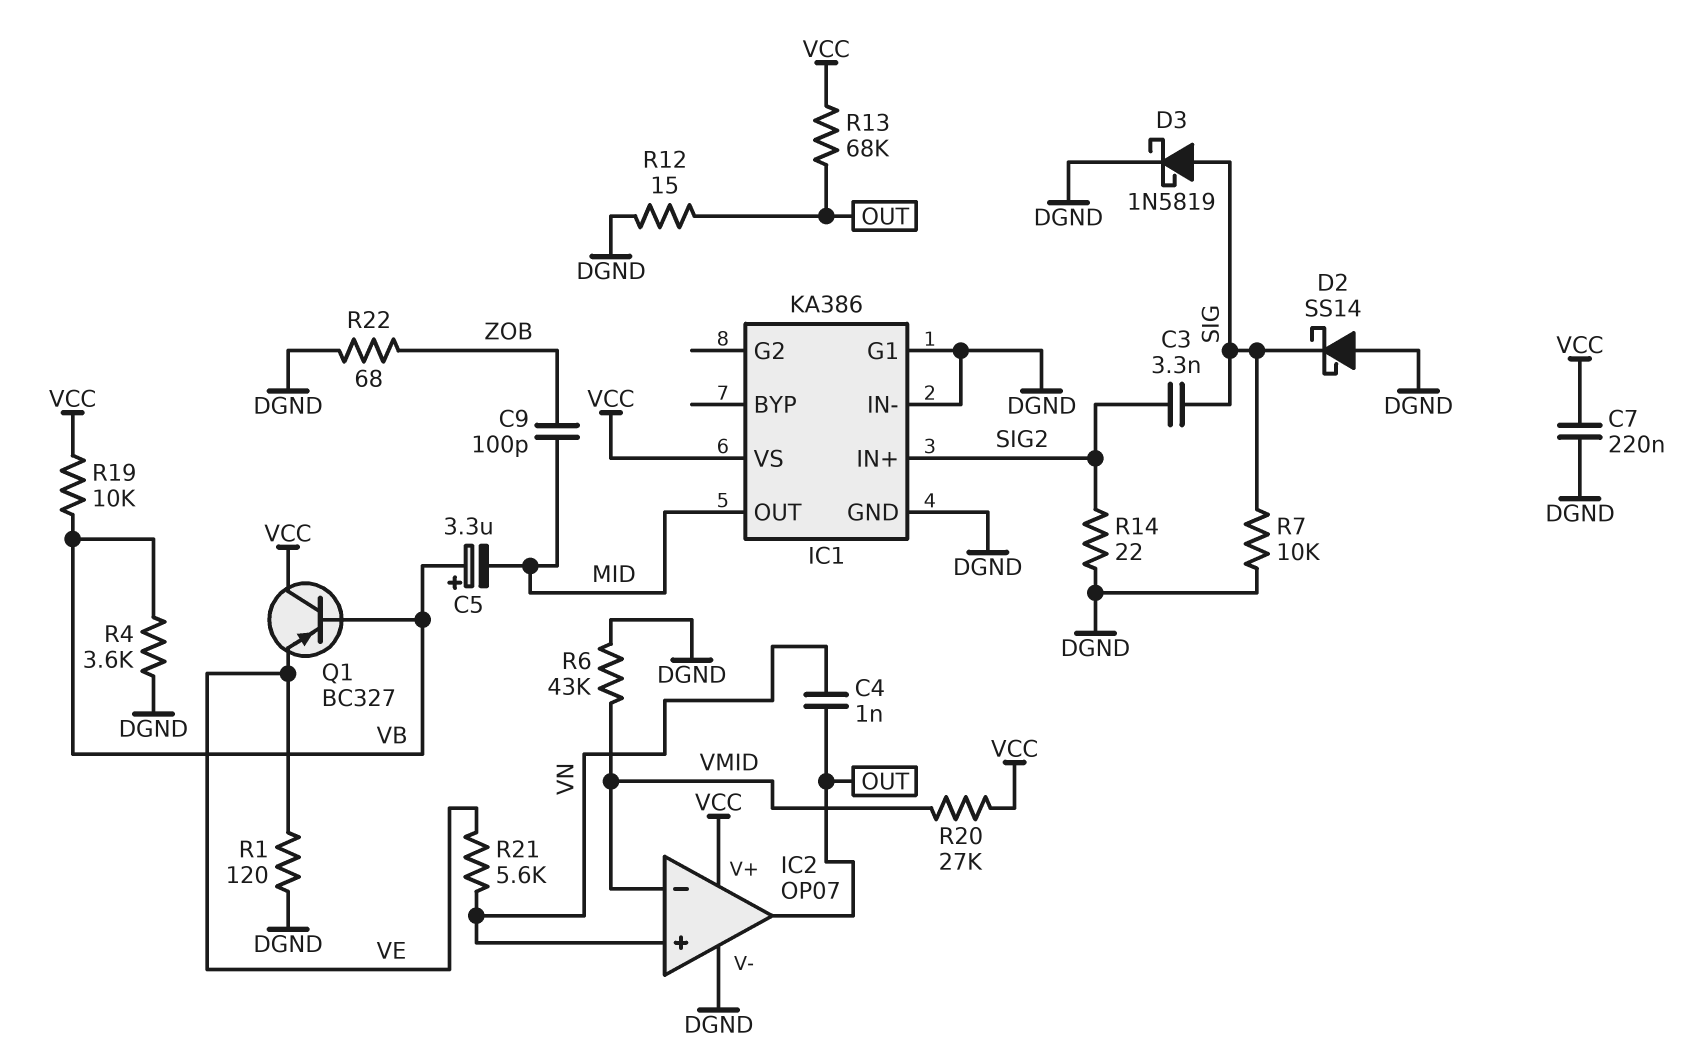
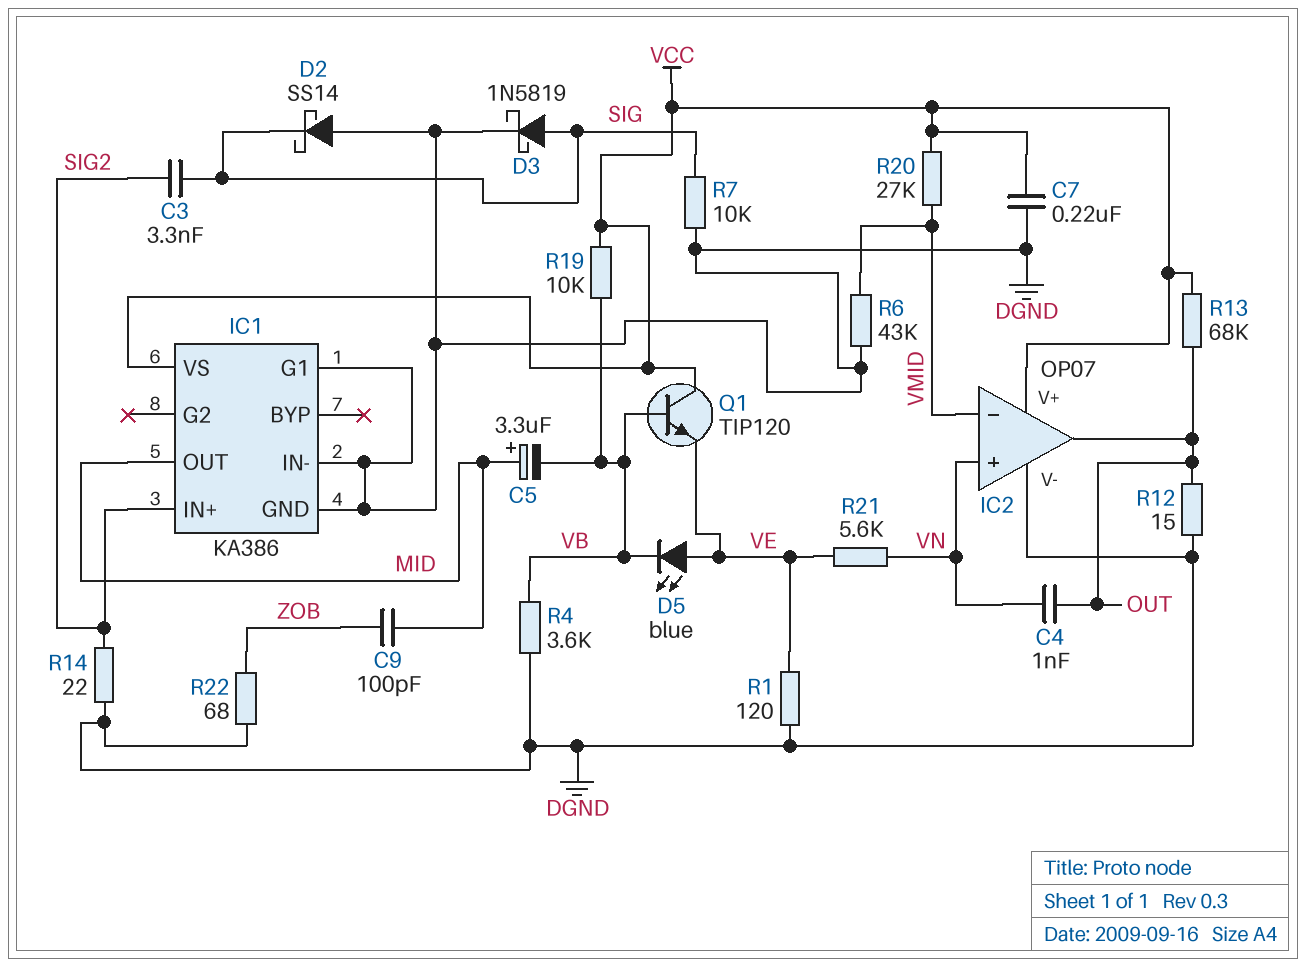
C5: 3.3uF (plus VB, minus MID) -> 3.3uF (plus MID, minus VB)
D5: none -> LED blue (A VE, K VB)
Q1: PNP BC327 (B VB, C VCC, E VE) -> NPN TIP120 (B VB, C VCC, E VE)

